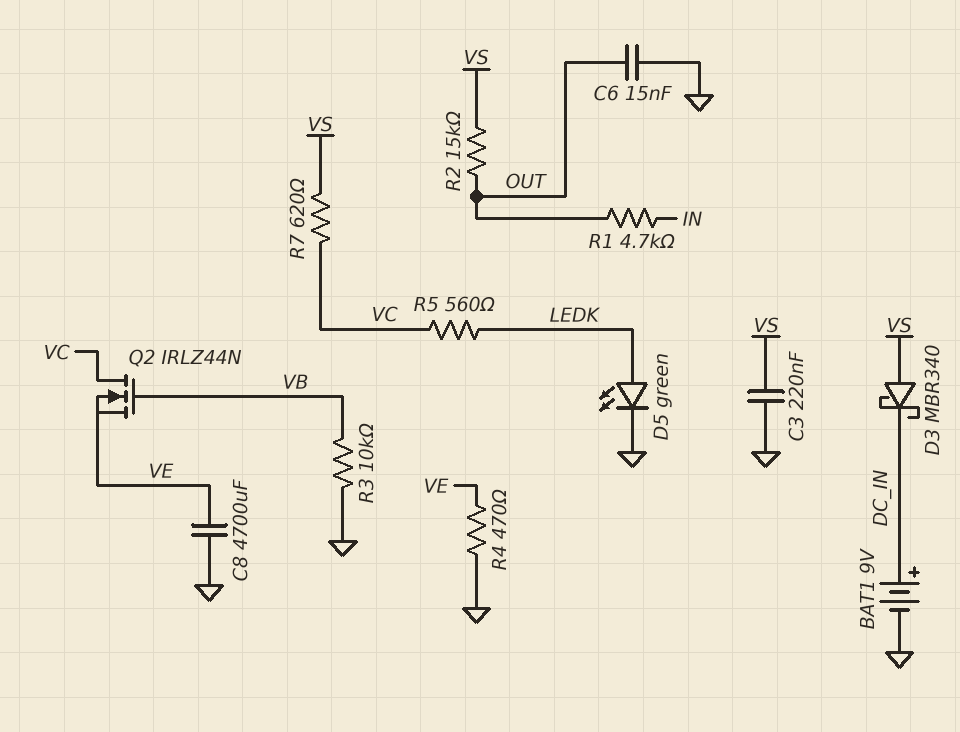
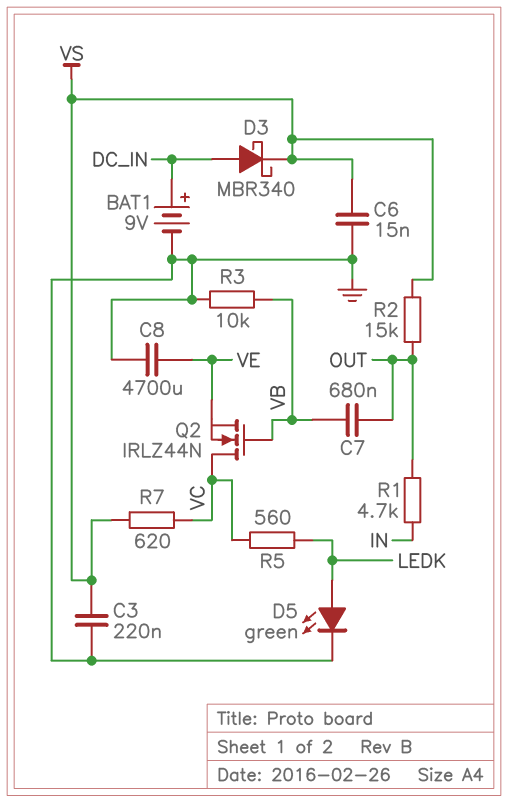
C6: 15nF (GND, OUT) -> 15nF (GND, VS)
C7: none -> 680nF (OUT, VB)
D3: schottky MBR340 (A VS, K DC_IN) -> schottky MBR340 (A DC_IN, K VS)
R4: 470 (GND, VE) -> none

